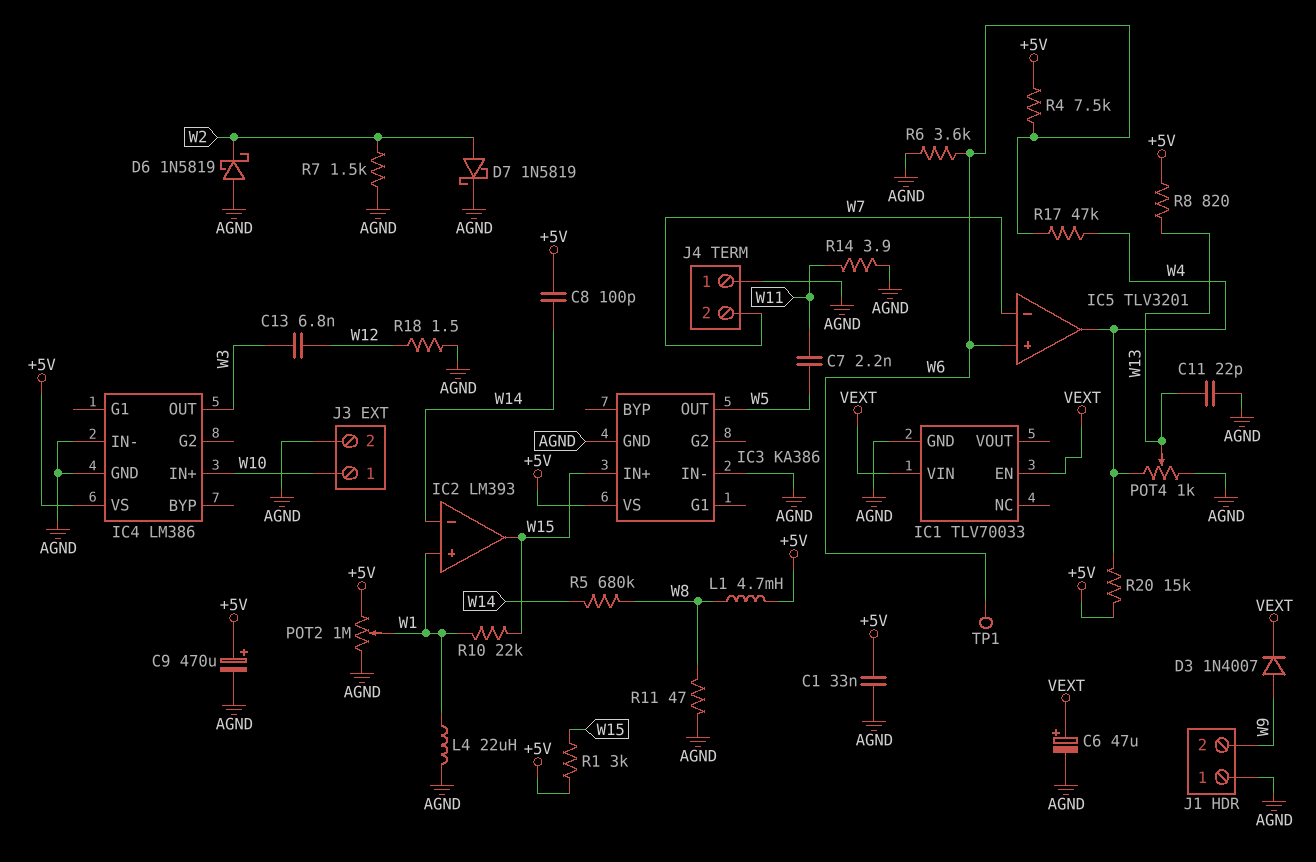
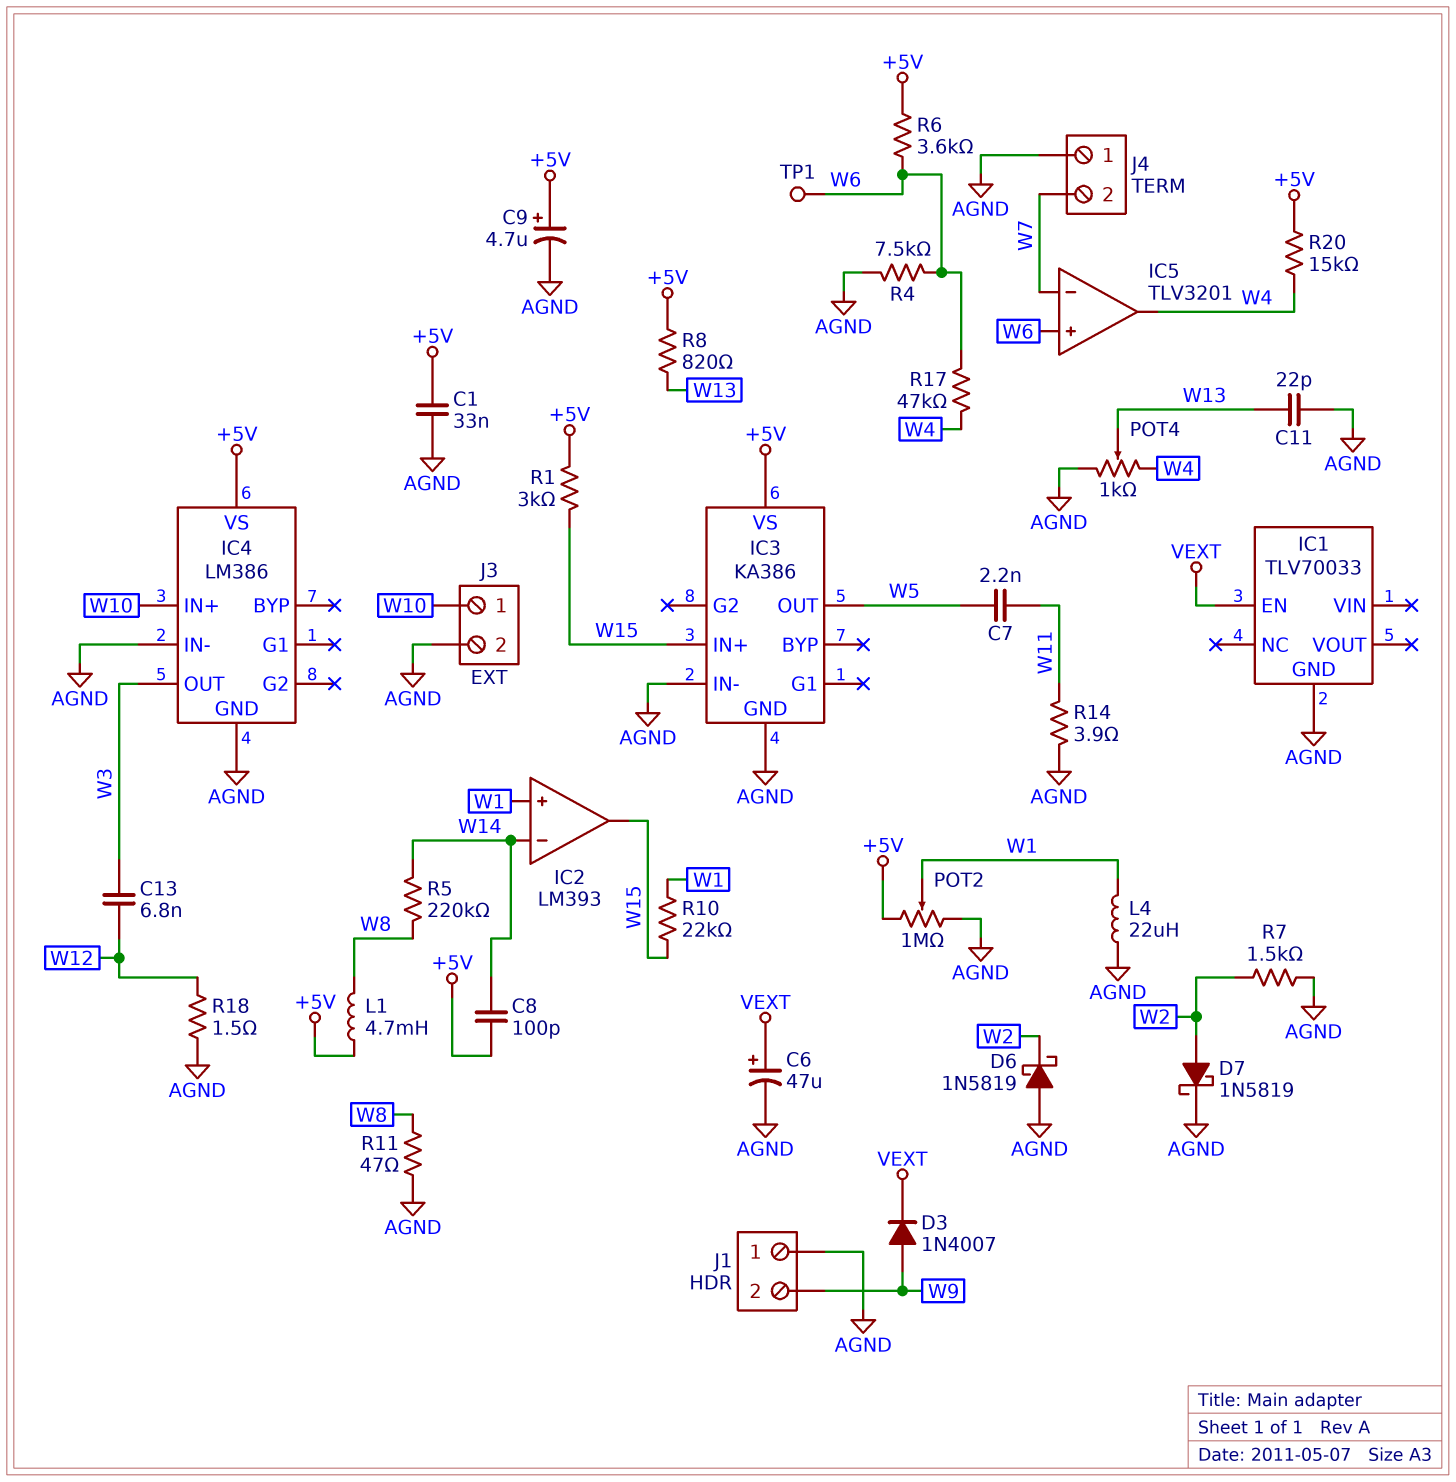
C9: 470uF (plus +5V, minus AGND) -> 4.7uF (plus +5V, minus AGND)
IC1 pin VIN: VEXT -> none
R4: 7.5k (+5V, W6) -> 7.5k (AGND, W6)
R5: 680k (W8, W14) -> 220k (W8, W14)
R6: 3.6k (AGND, W6) -> 3.6k (+5V, W6)

